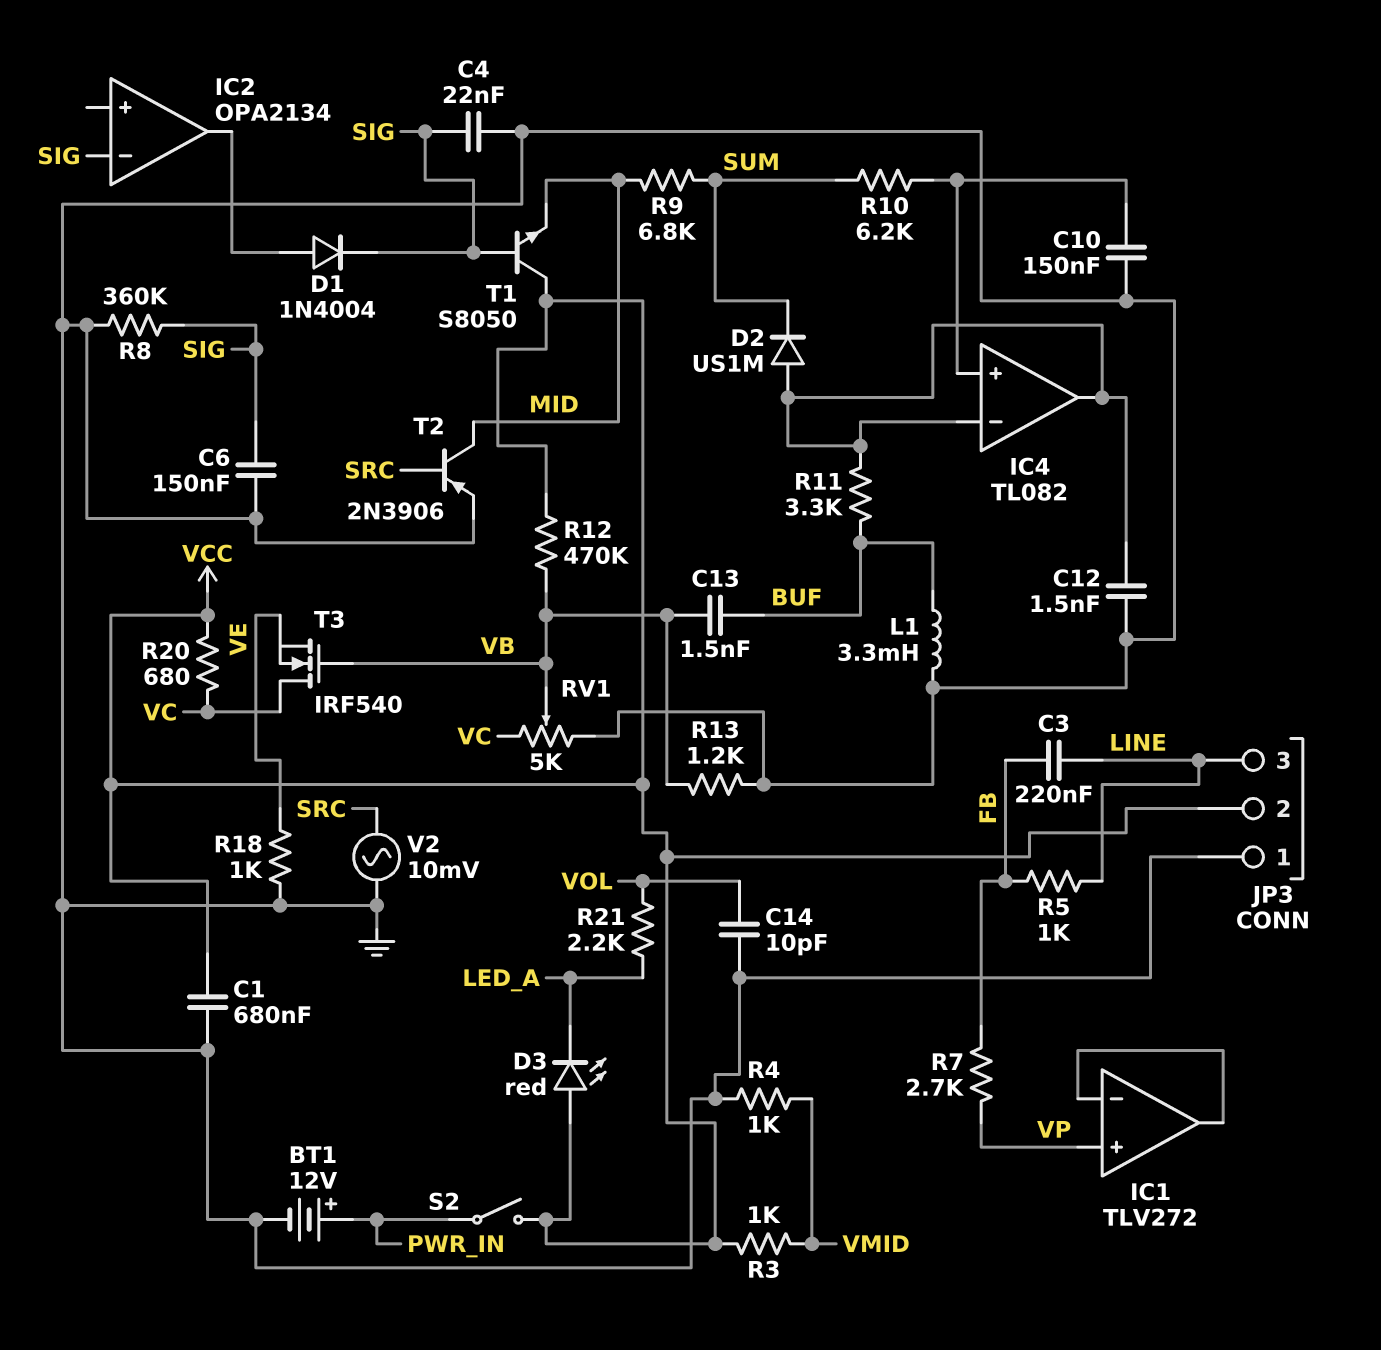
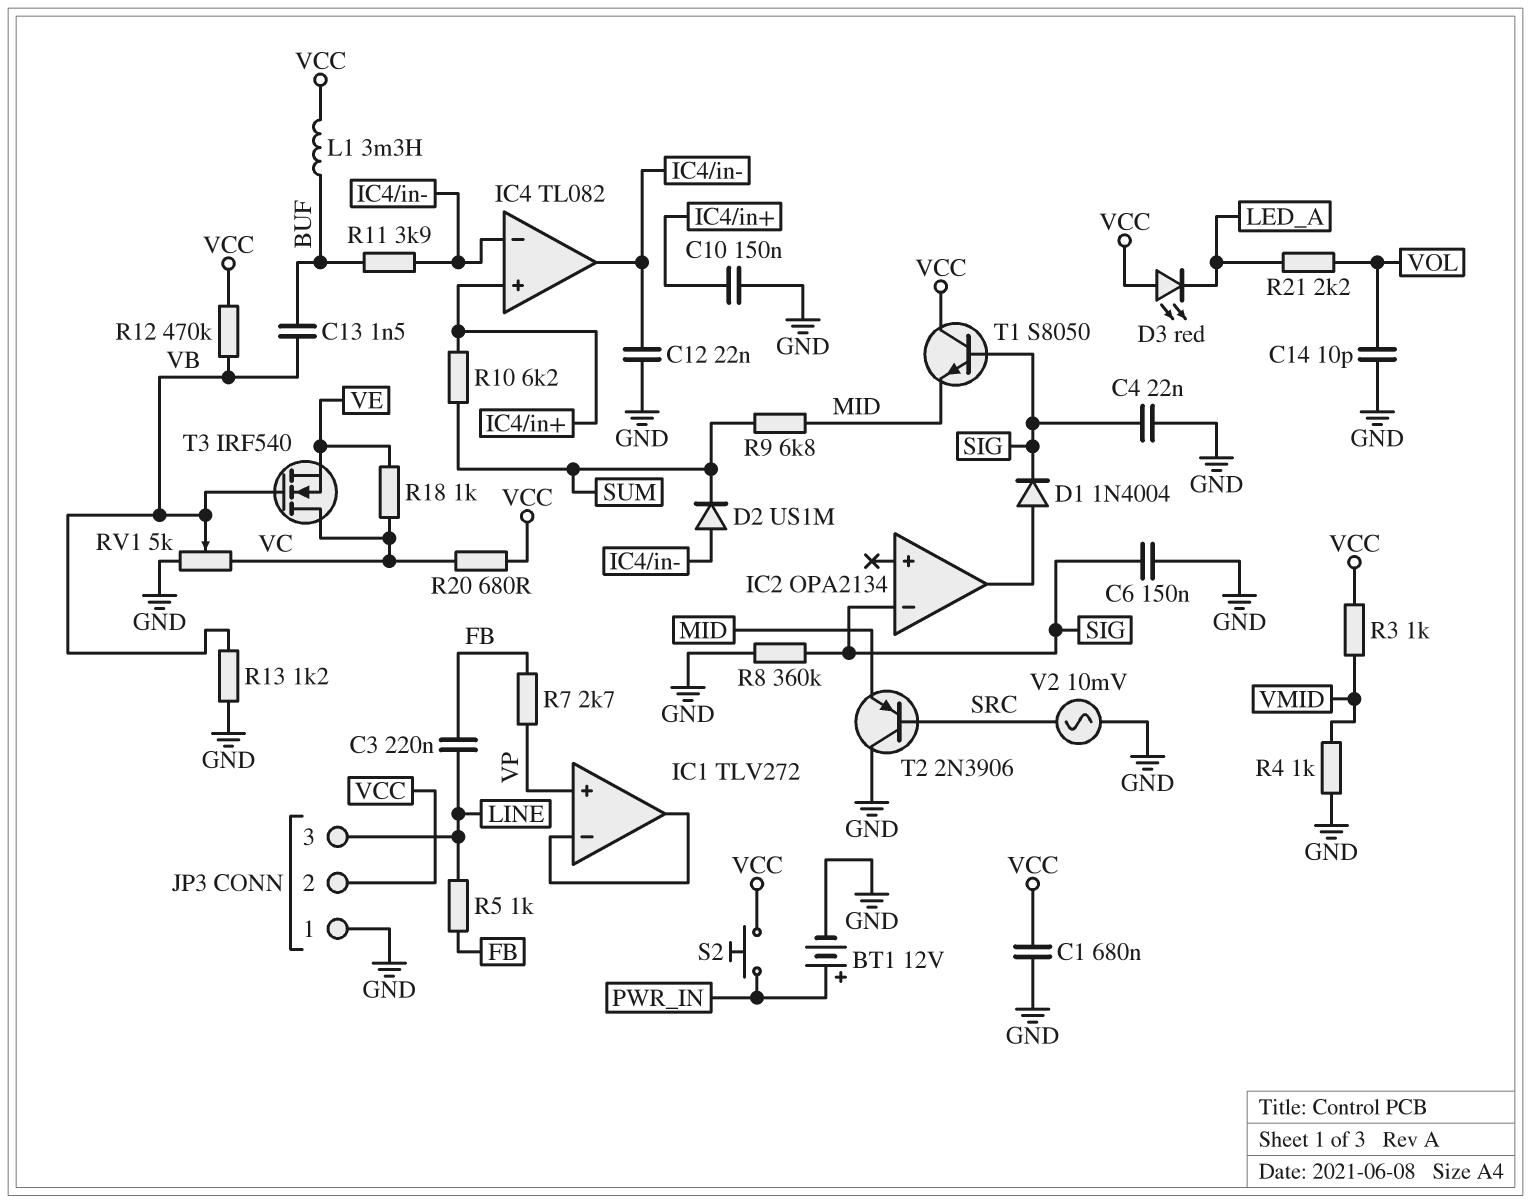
C12: 1.5nF (GND, IC4/in-) -> 22nF (GND, IC4/in-)
L1: 3.3mH (BUF, GND) -> 3.3mH (BUF, VCC)
R11: 3.3k (BUF, IC4/in-) -> 3.9k (BUF, IC4/in-)
R18: 1k (GND, VE) -> 1k (VC, VE)
S2: switch (PWR_IN, VCC) -> button (PWR_IN, VCC)
T2: PNP 2N3906 (B SRC, C MID, E GND) -> PNP 2N3906 (B SRC, C GND, E MID)

